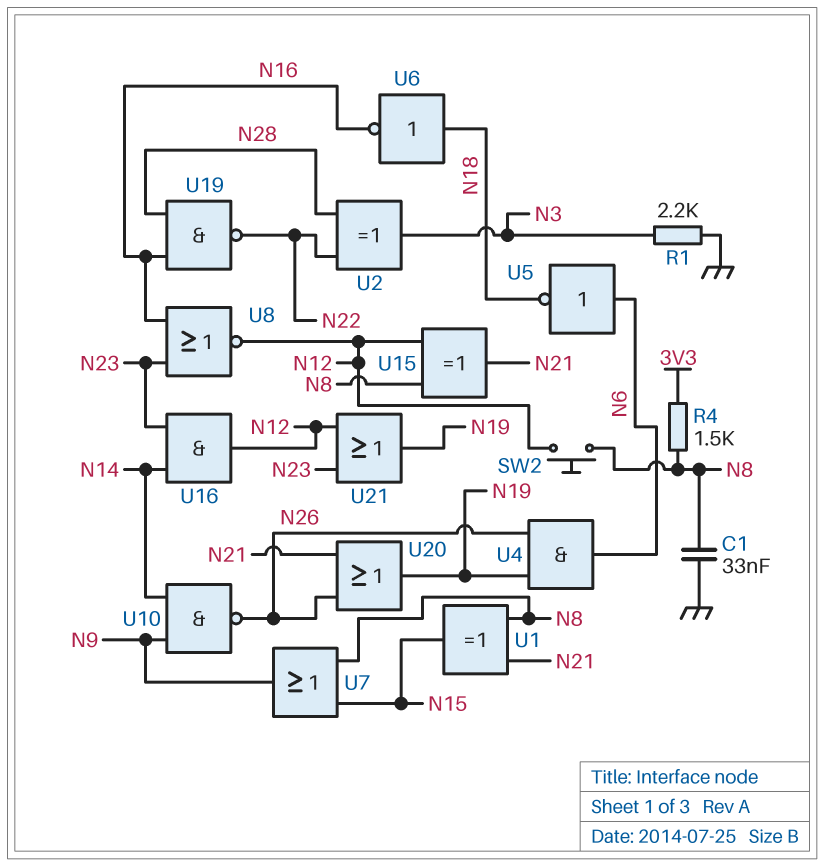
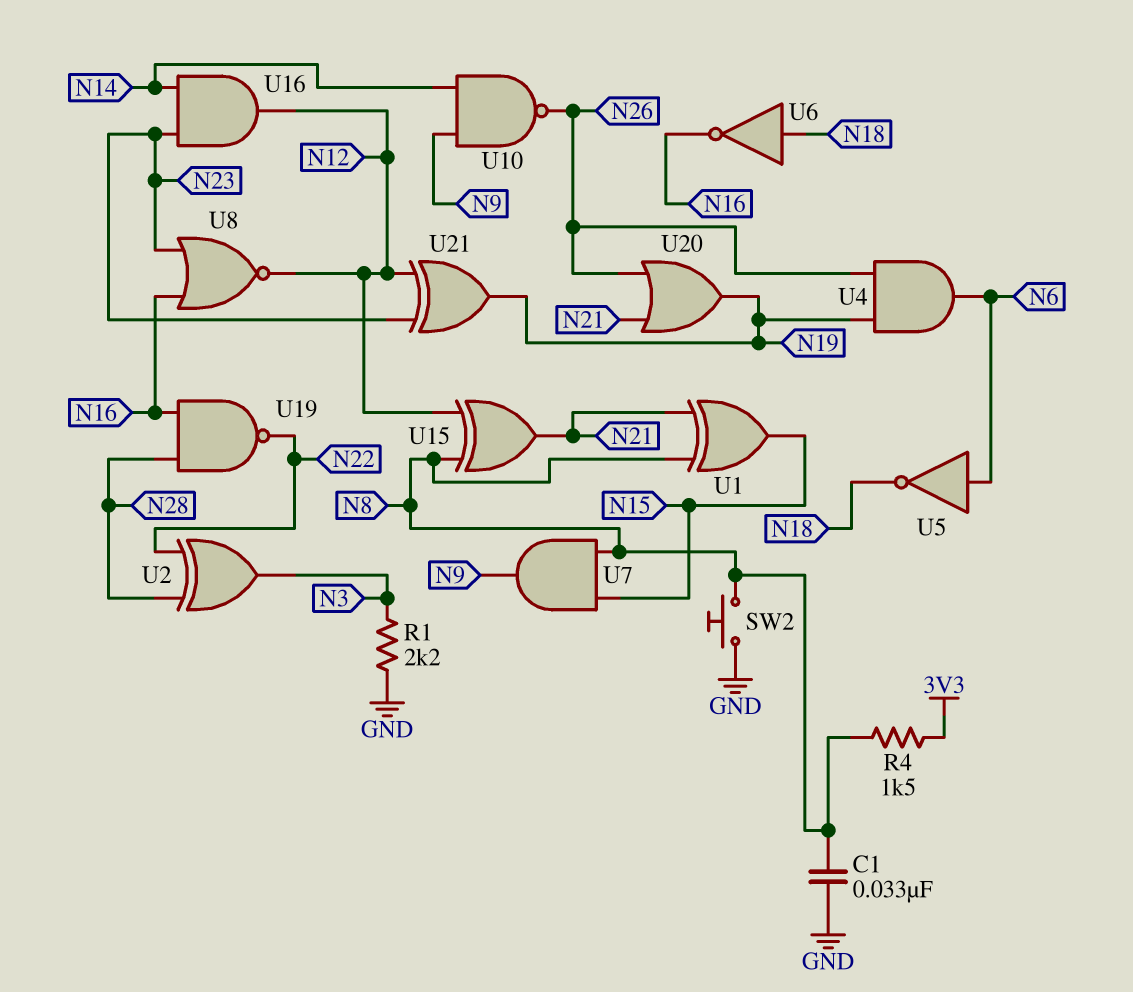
SW2: button (N8, N12) -> button (GND, N8)
U7: OR (in N8, in N15, out N9) -> AND (in N8, in N15, out N9)
U21: OR (in N12, in N23, out N19) -> XOR (in N12, in N23, out N19)

